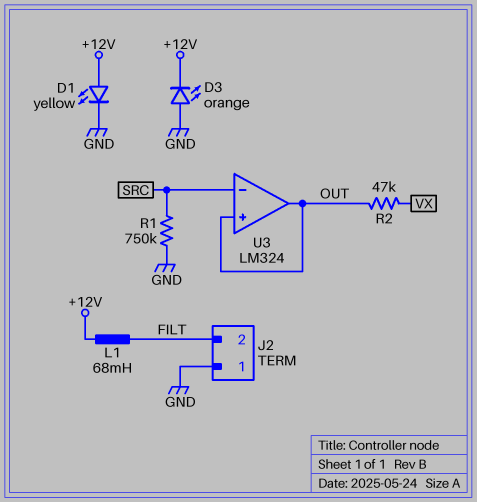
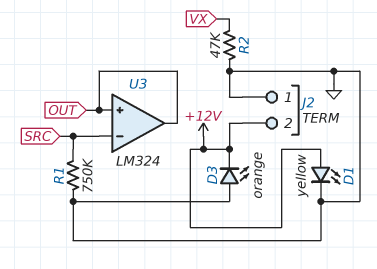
J2 pin 2: FILT -> +12V
L1: 68mH (+12V, FILT) -> none
R2: 47k (OUT, VX) -> 47k (GND, VX)

